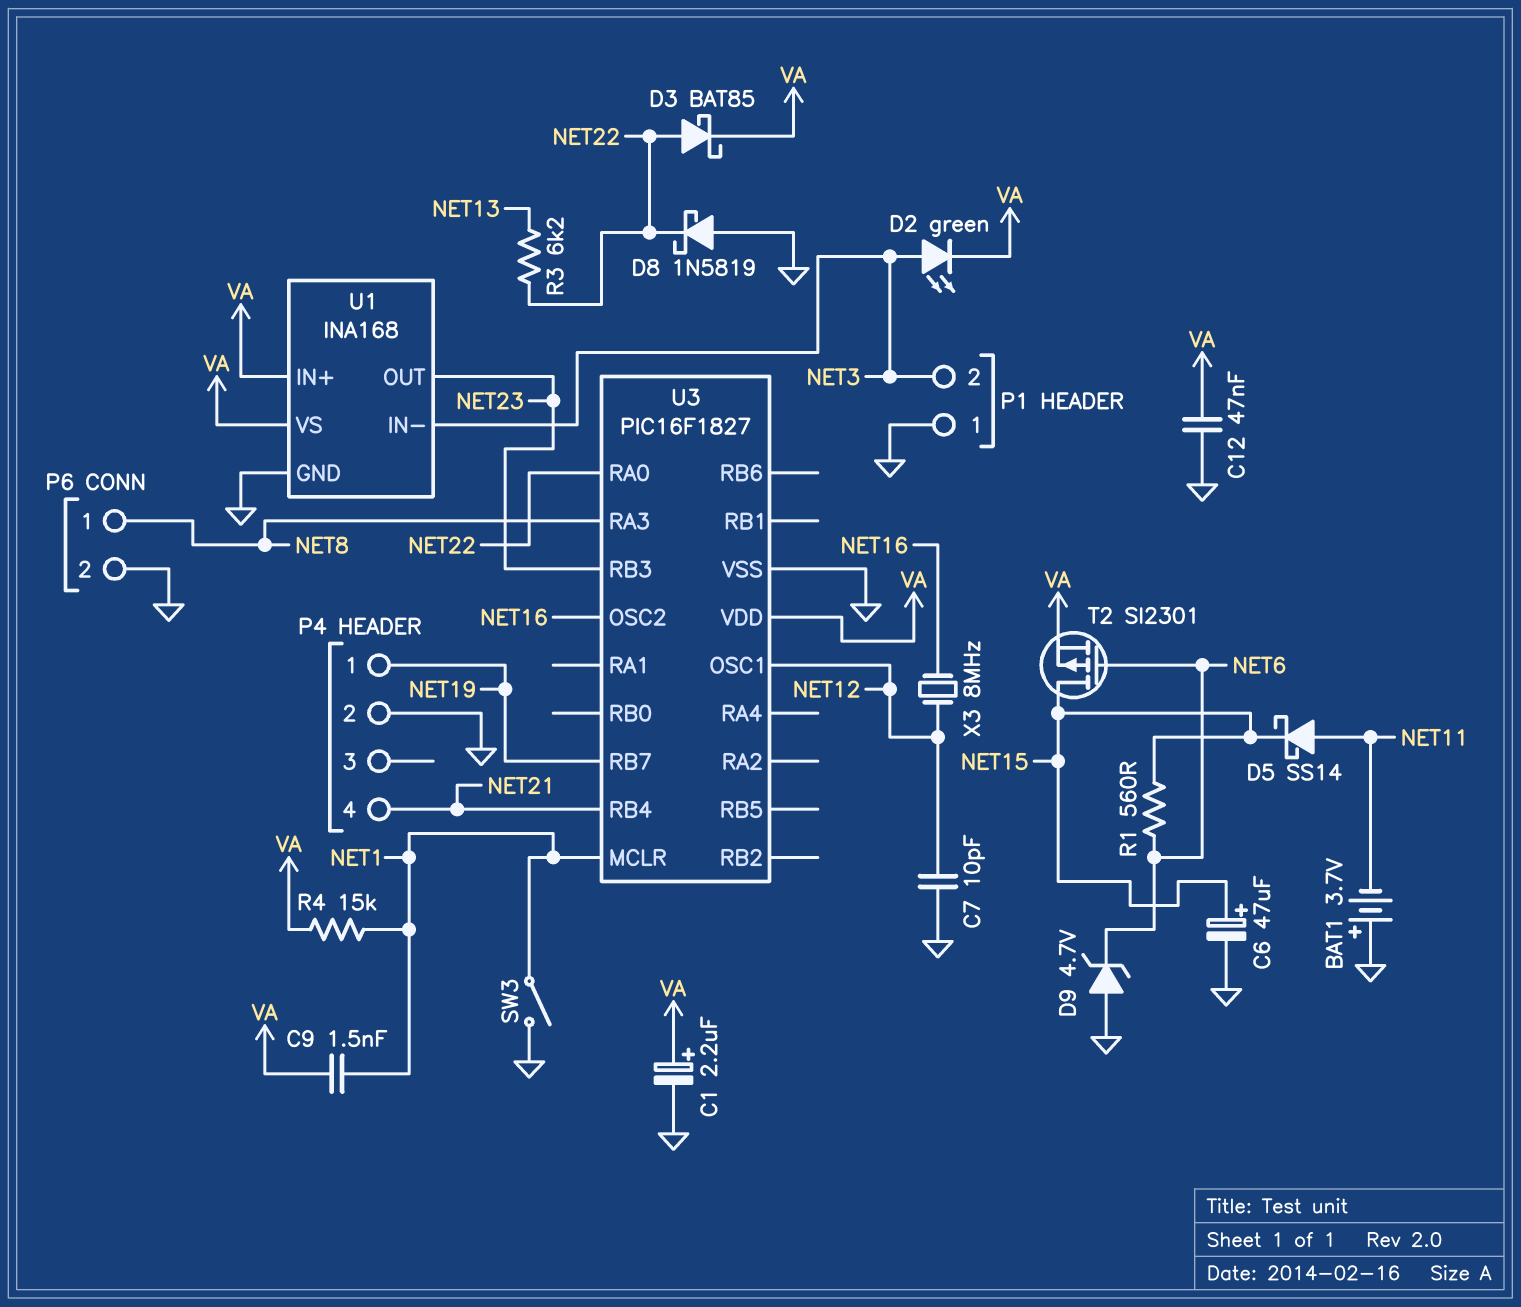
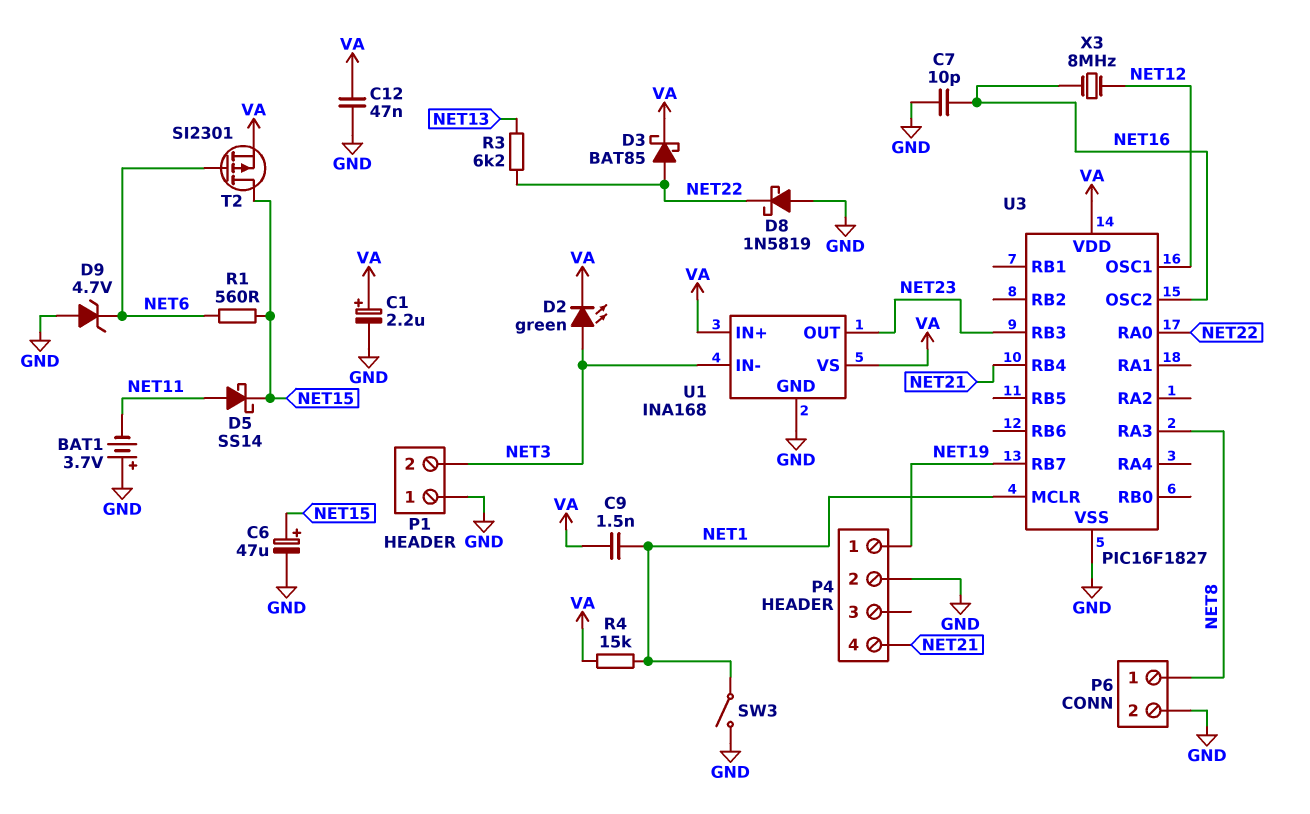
C7: 10pF (GND, NET12) -> 10pF (GND, NET16)

